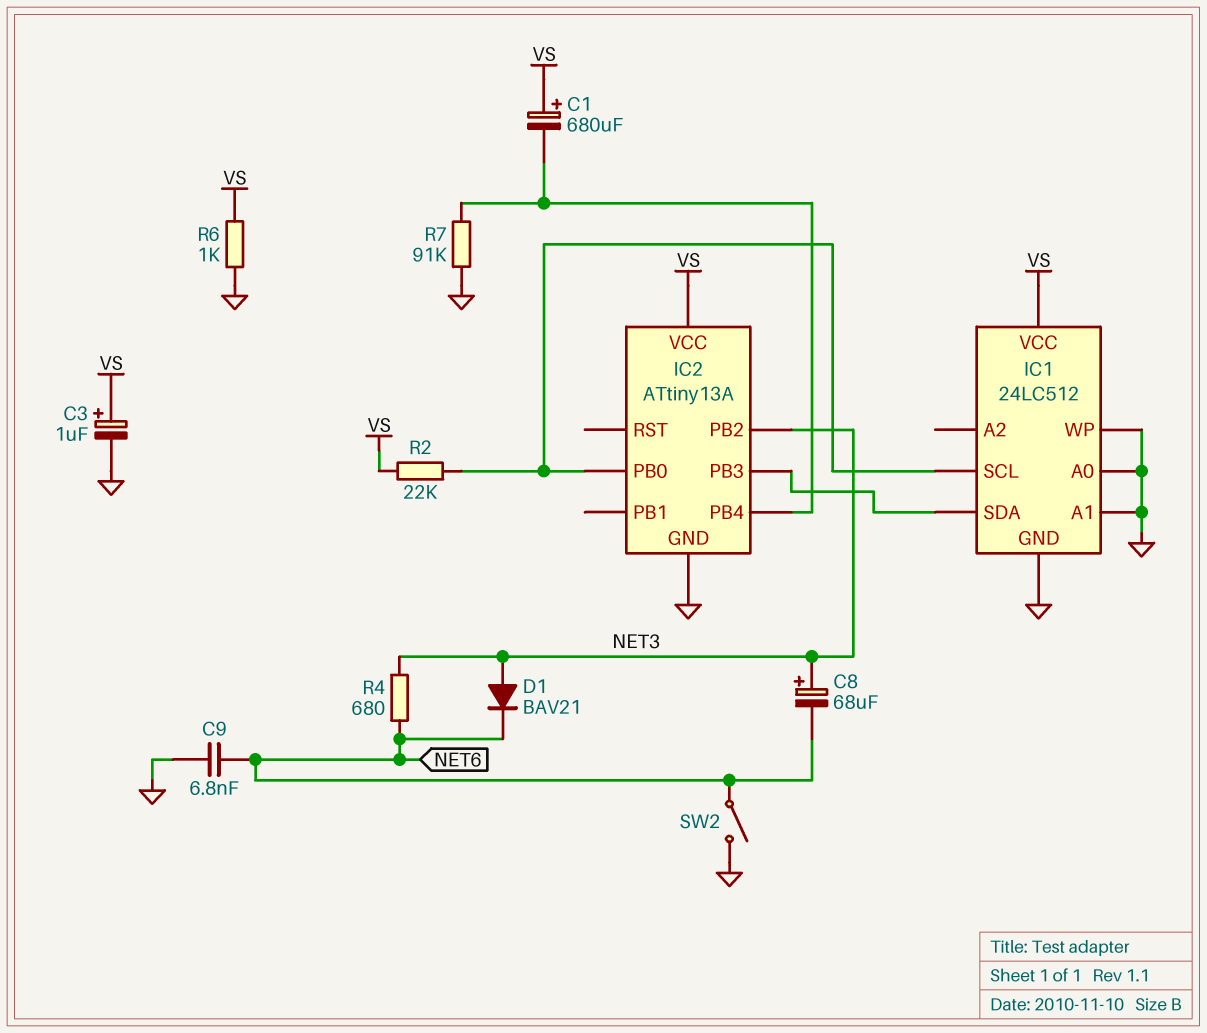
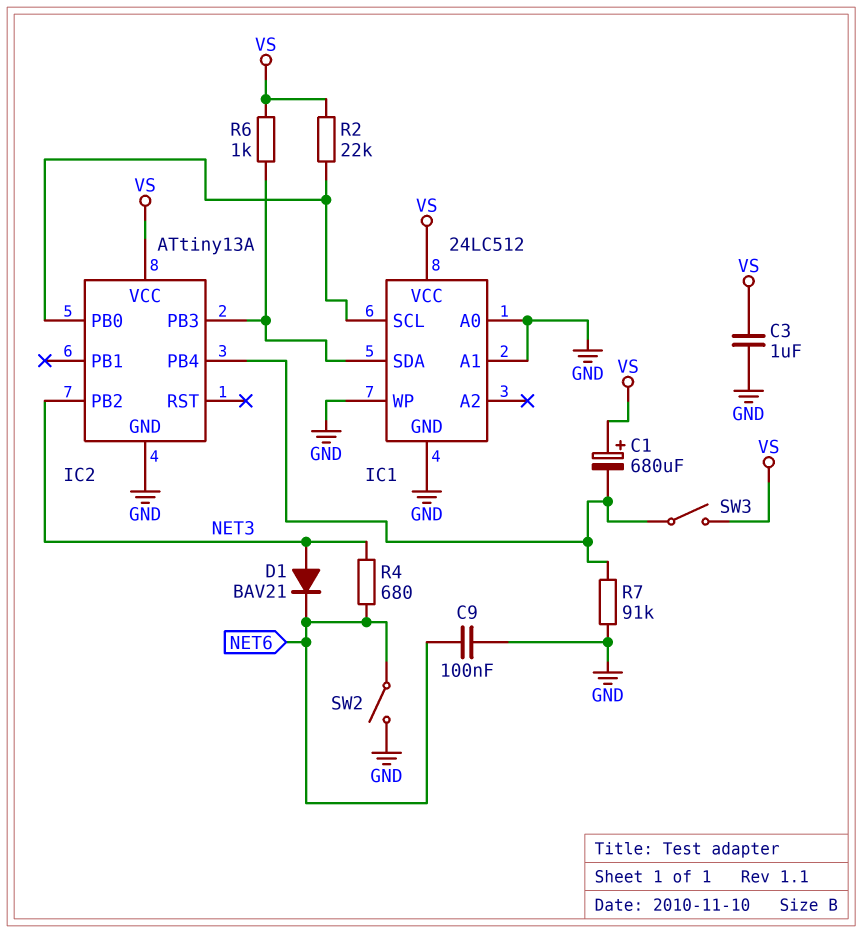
C3: 1uF (plus VS, minus GND) -> 1uF (GND, VS)
C8: 68uF (plus NET3, minus NET6) -> none
C9: 6.8nF (GND, NET6) -> 100nF (GND, NET6)
R6: 1k (GND, VS) -> 1k (IC1/SDA, VS)
SW3: none -> switch (IC2/PB4, VS)

